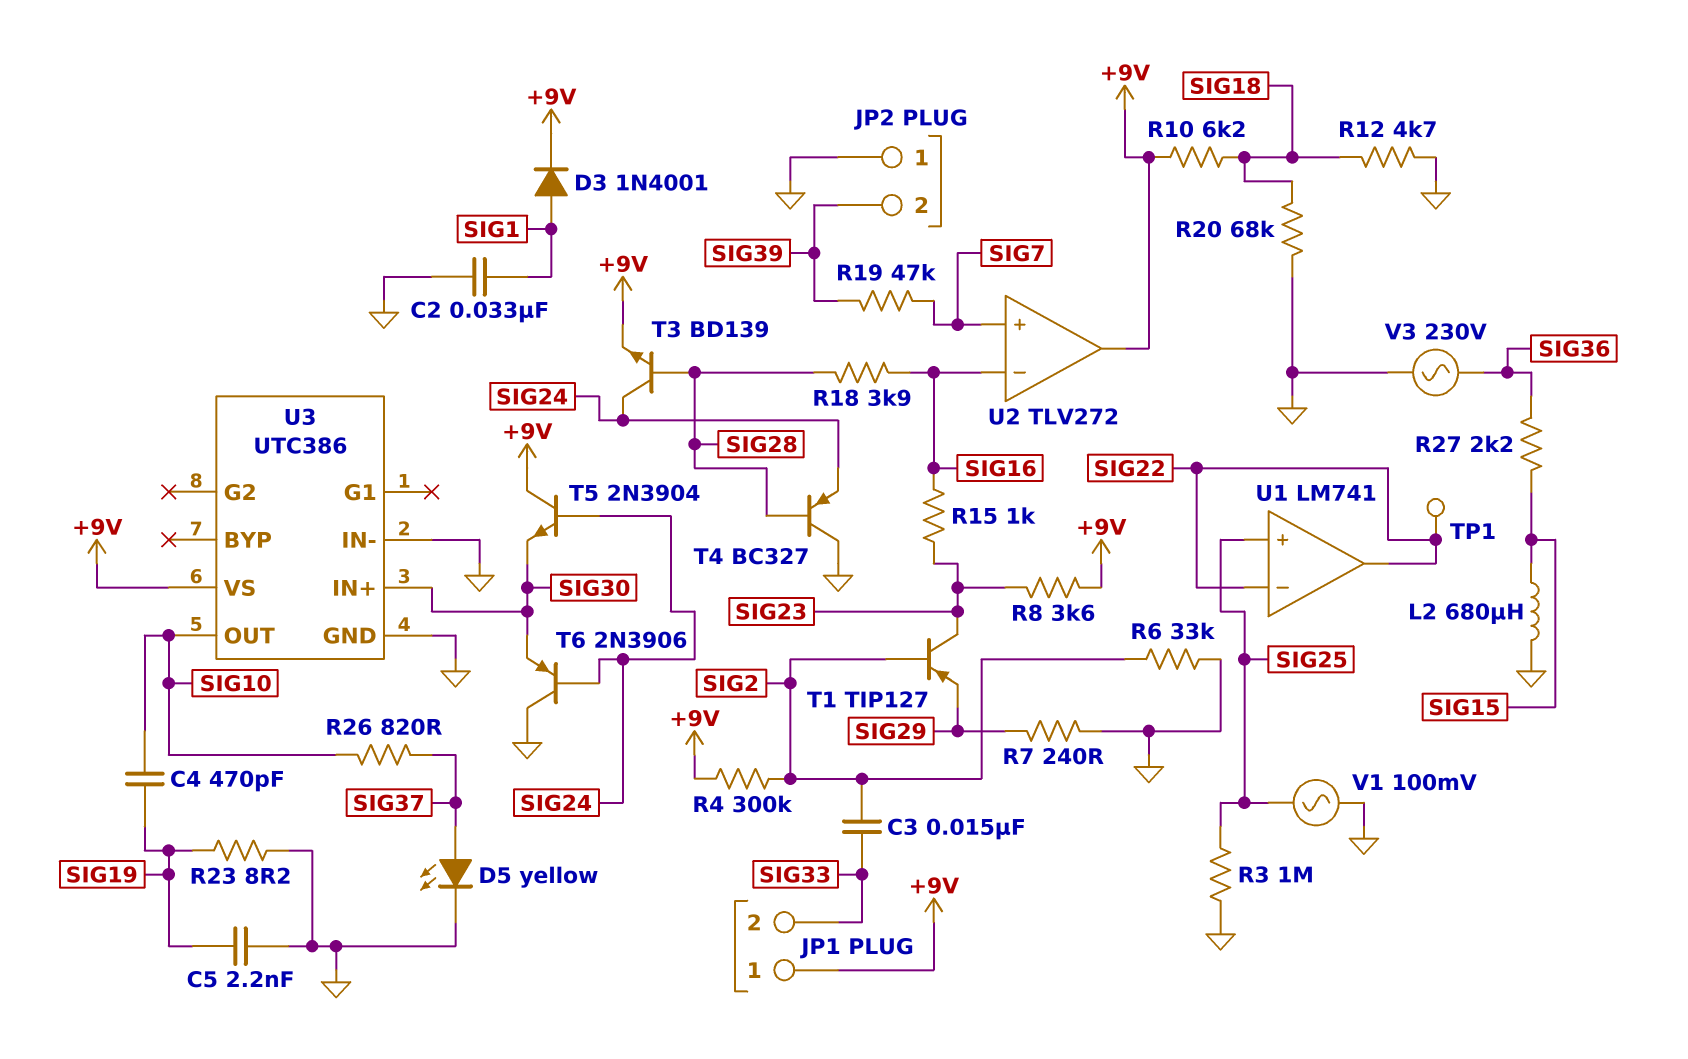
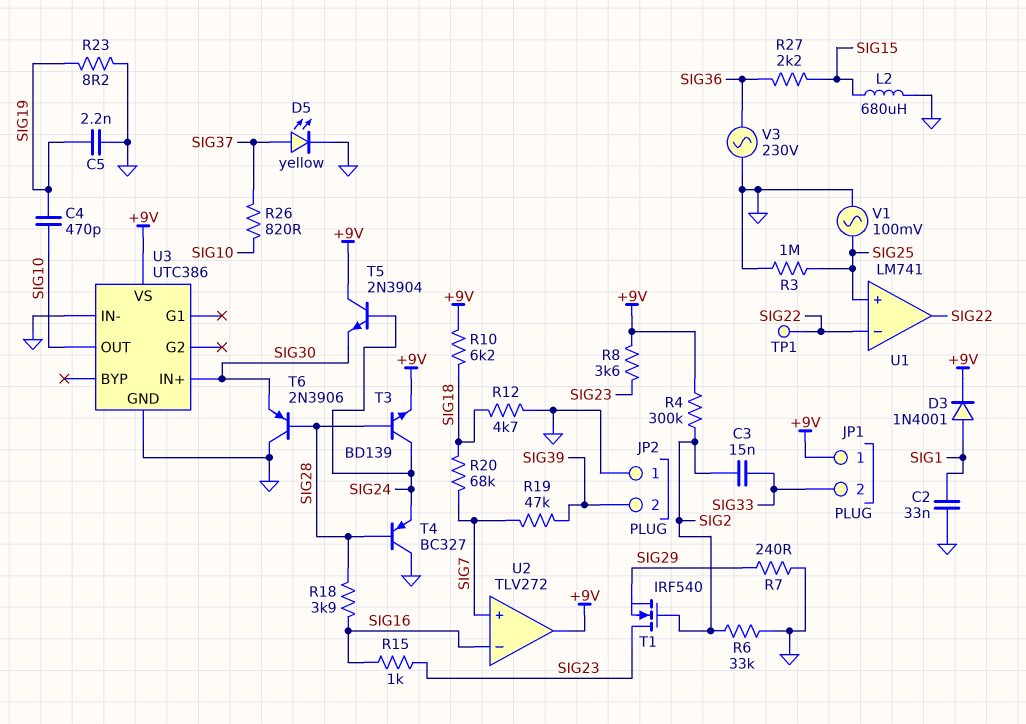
R20: 68k (GND, SIG18) -> 68k (SIG7, SIG18)
T1: PNP TIP127 (B SIG2, C SIG23, E SIG29) -> NMOS IRF540 (G SIG2, D SIG23, S SIG29)
T6: PNP 2N3906 (B SIG24, C GND, E SIG30) -> PNP 2N3906 (B SIG28, C GND, E SIG30)

